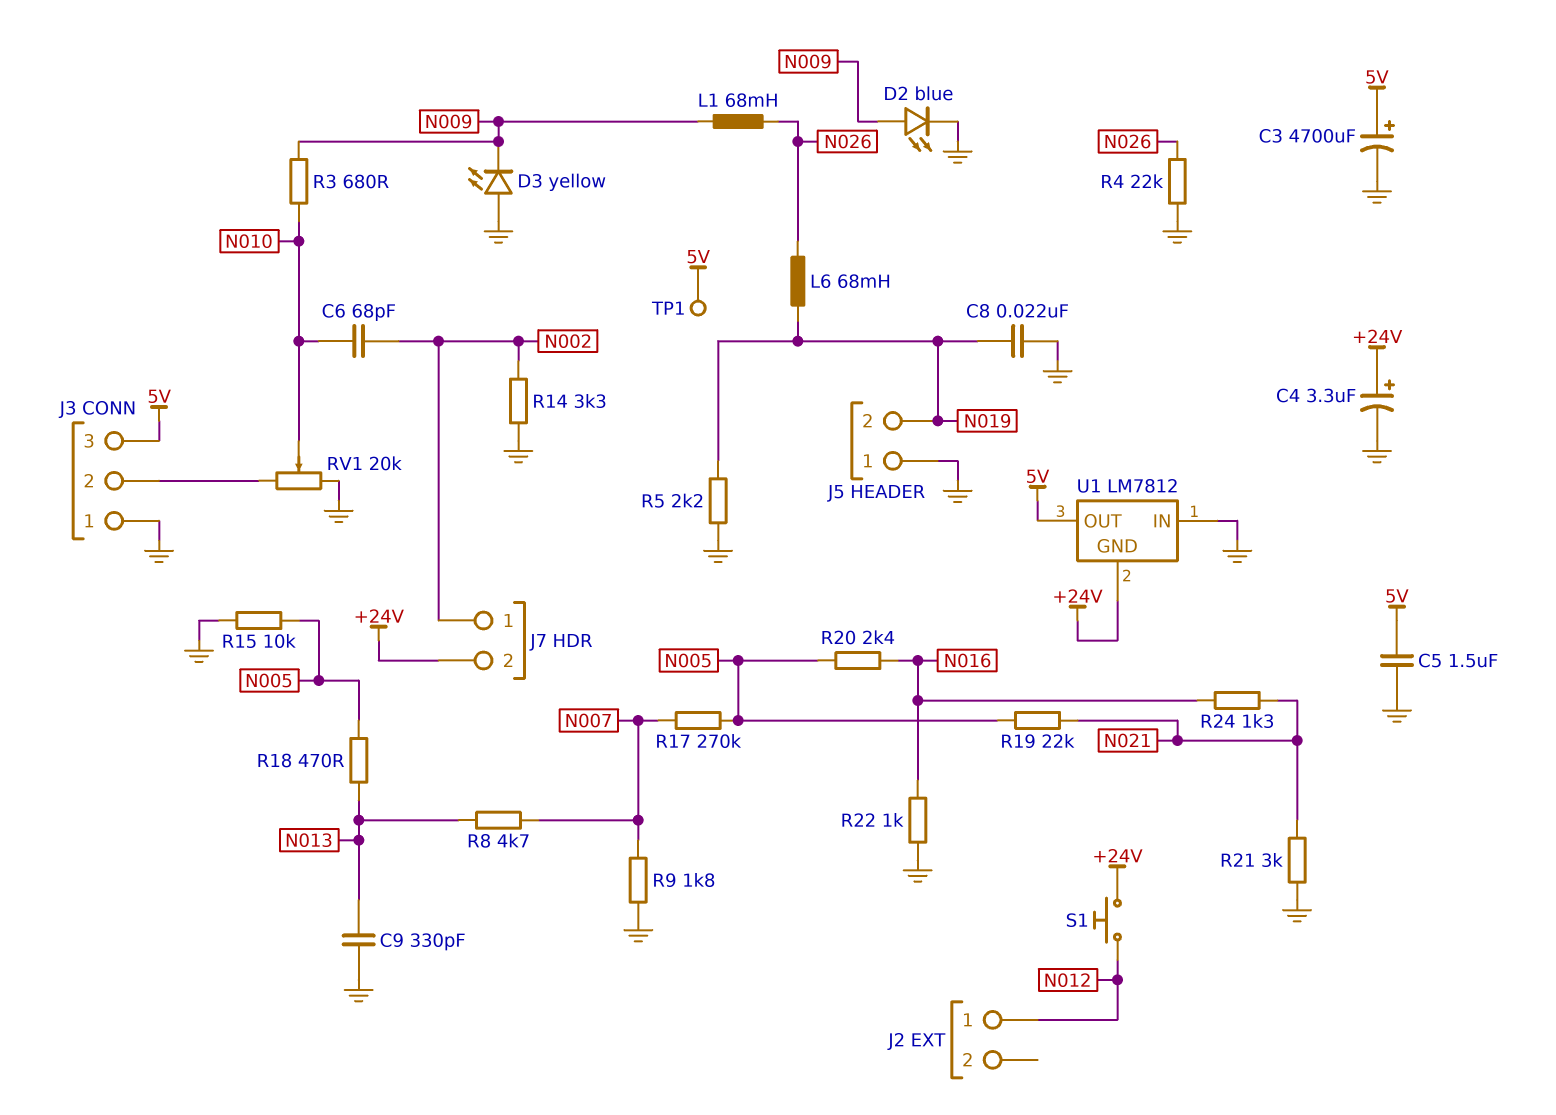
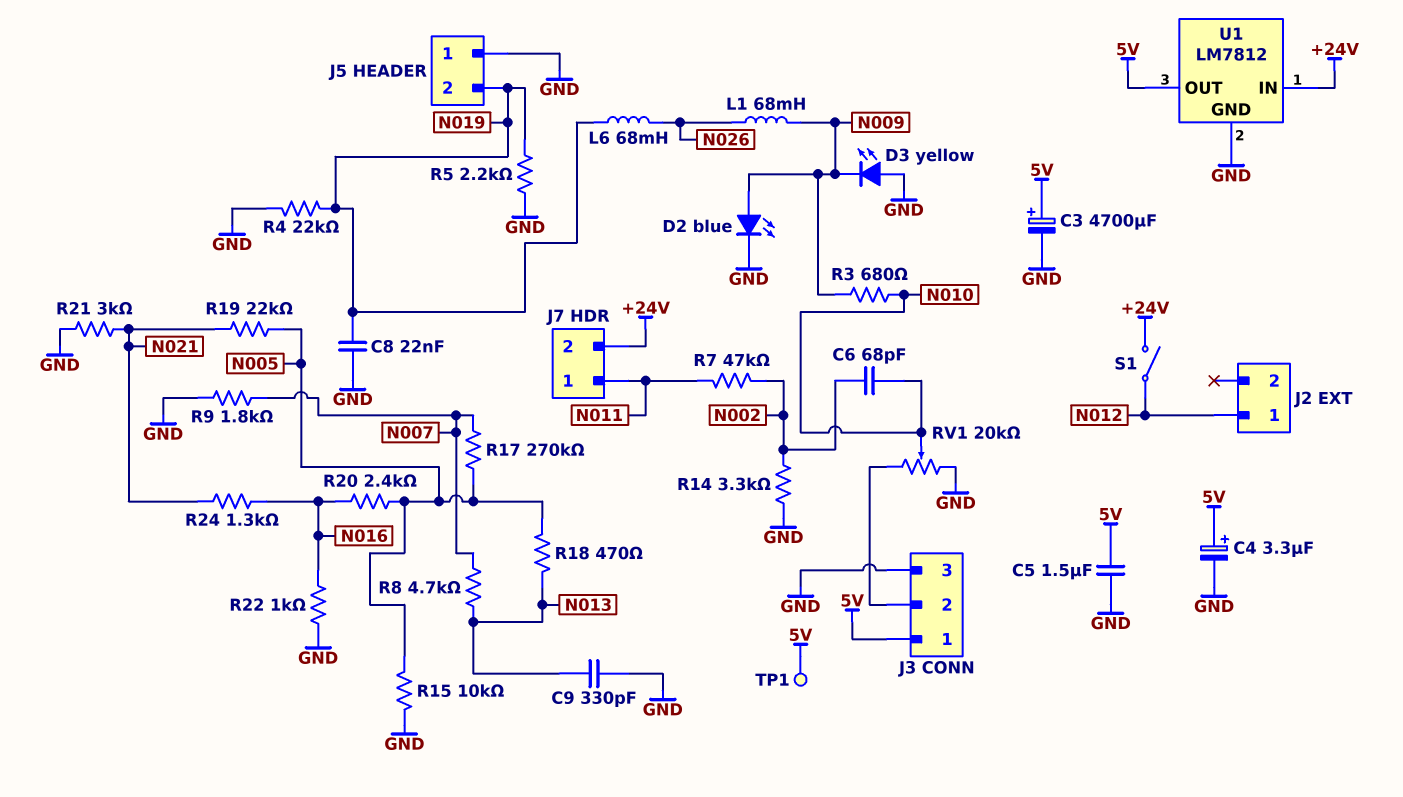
C4: 3.3uF (plus +24V, minus GND) -> 3.3uF (plus 5V, minus GND)
J3 pin 1: GND -> 5V
J3 pin 3: 5V -> GND
J7 pin 1: N002 -> N011
R4: 22k (GND, N026) -> 22k (GND, N019)
R7: none -> 47k (N002, N011)
S1: button (+24V, N012) -> switch (+24V, N012)
U1 pin GND: +24V -> GND
U1 pin IN: GND -> +24V

